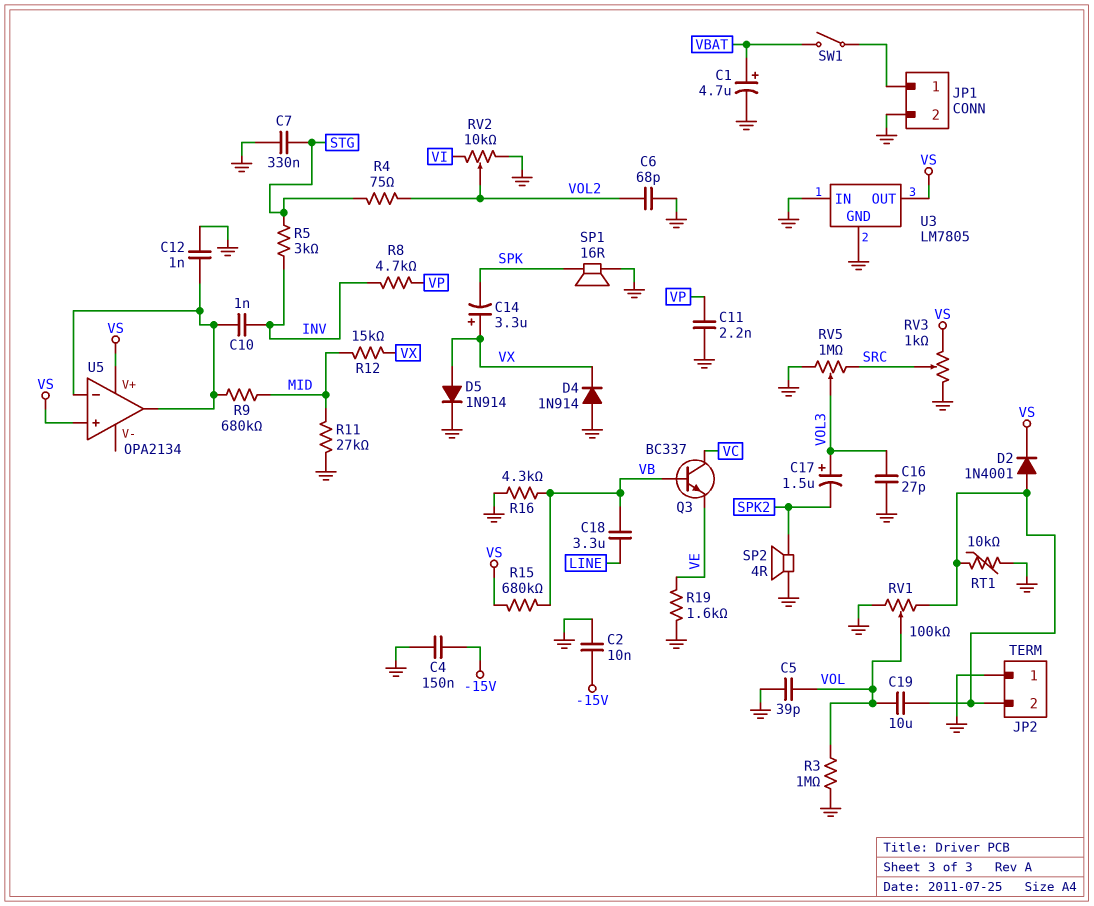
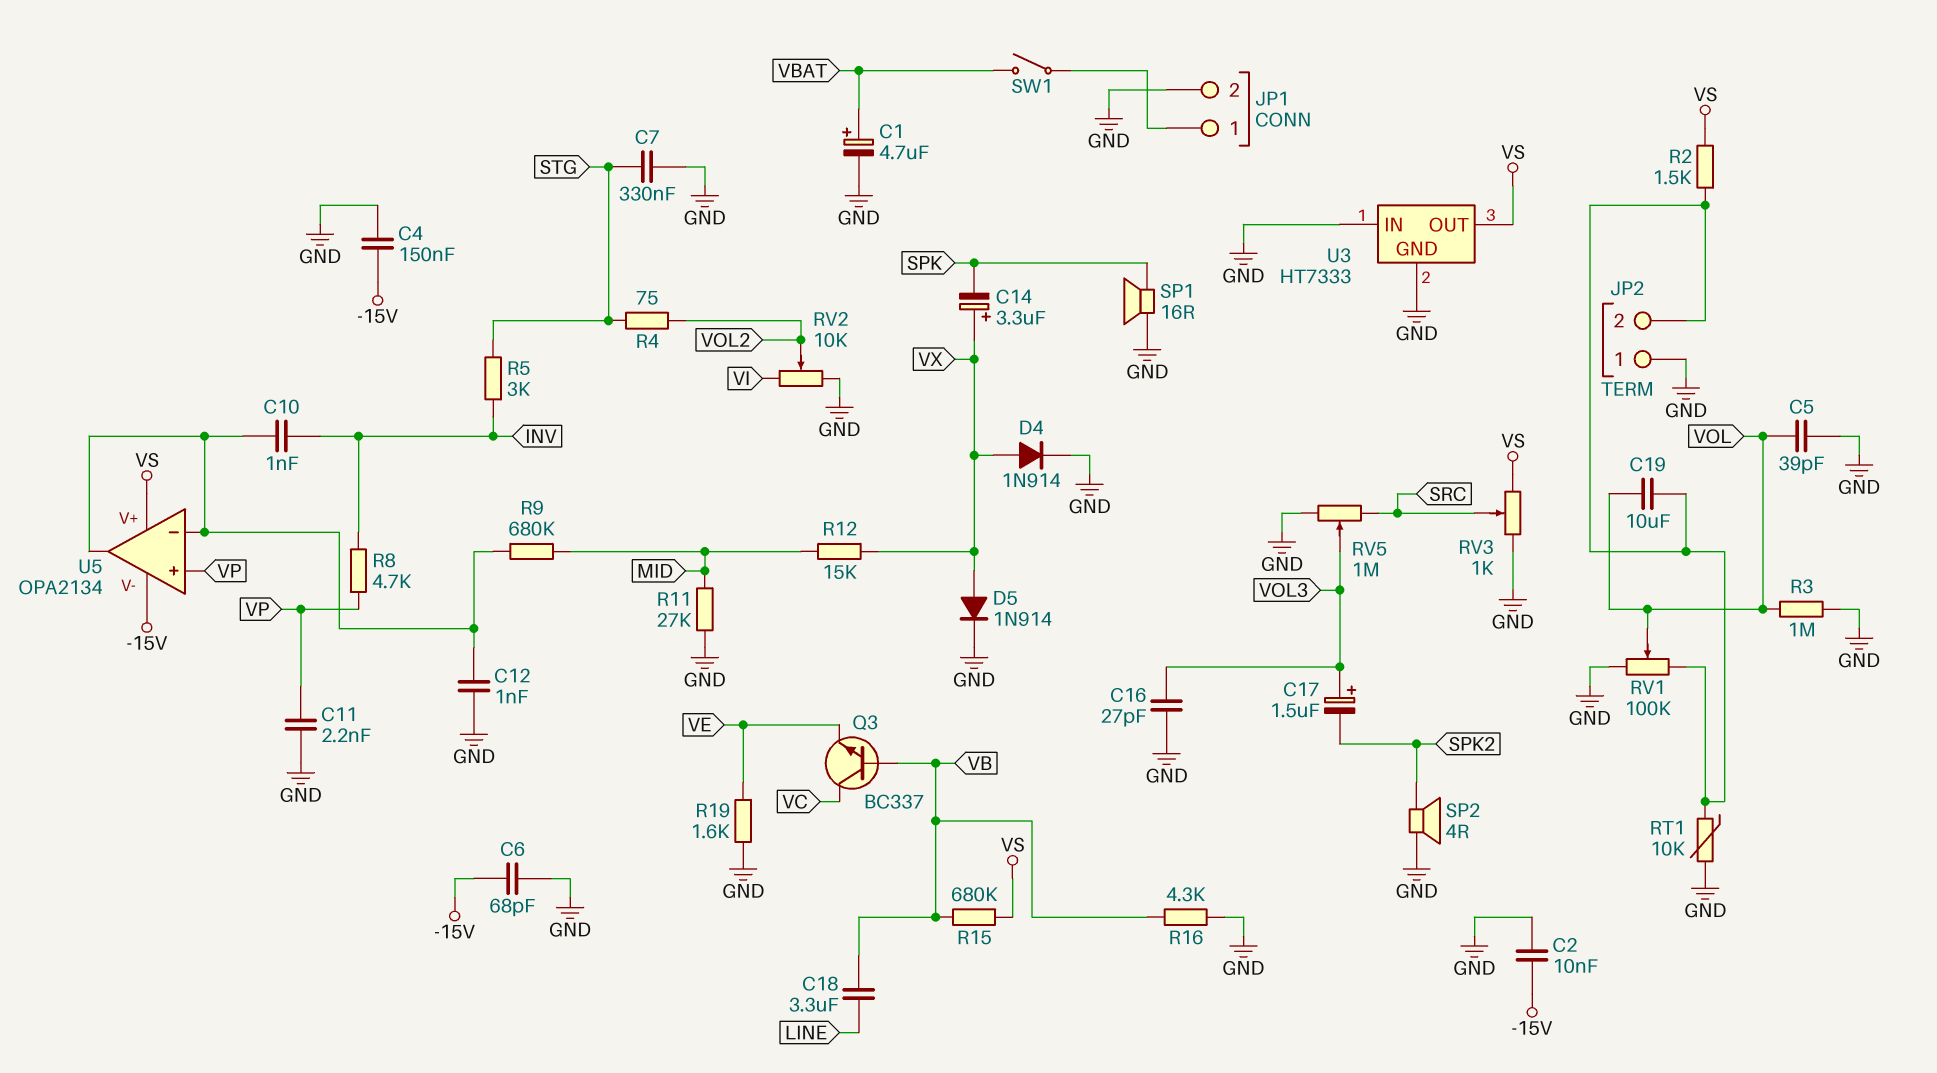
C6: 68pF (GND, VOL2) -> 68pF (-15V, GND)
D2: diode 1N4001 (A JP2/2, K VS) -> none
D4: diode 1N914 (A GND, K VX) -> diode 1N914 (A VX, K GND)
R2: none -> 1.5k (JP2/2, VS)
U3: LM7805 -> HT7333
U5 pin V-: none -> -15V
U5 pin in+: VS -> VP

